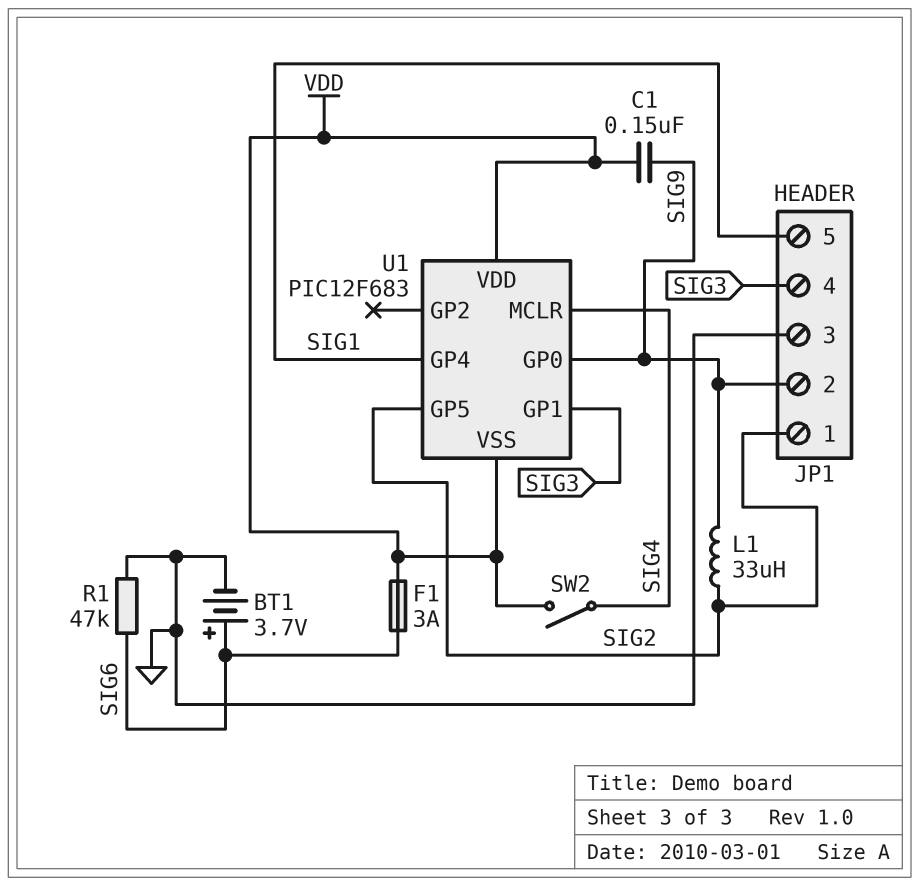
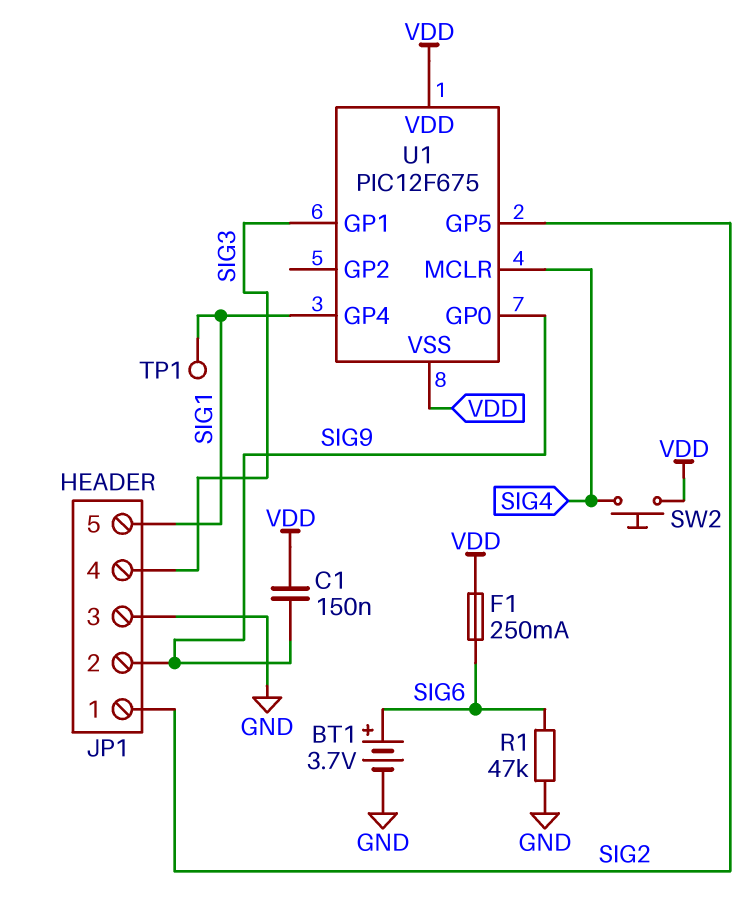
F1: 3A (SIG6, VDD) -> 250mA (SIG6, VDD)
L1: 33uH (SIG2, SIG9) -> none
SW2: switch (SIG4, VDD) -> button (SIG4, VDD)
TP1: none -> test point (SIG1)
U1: PIC12F683 -> PIC12F675

